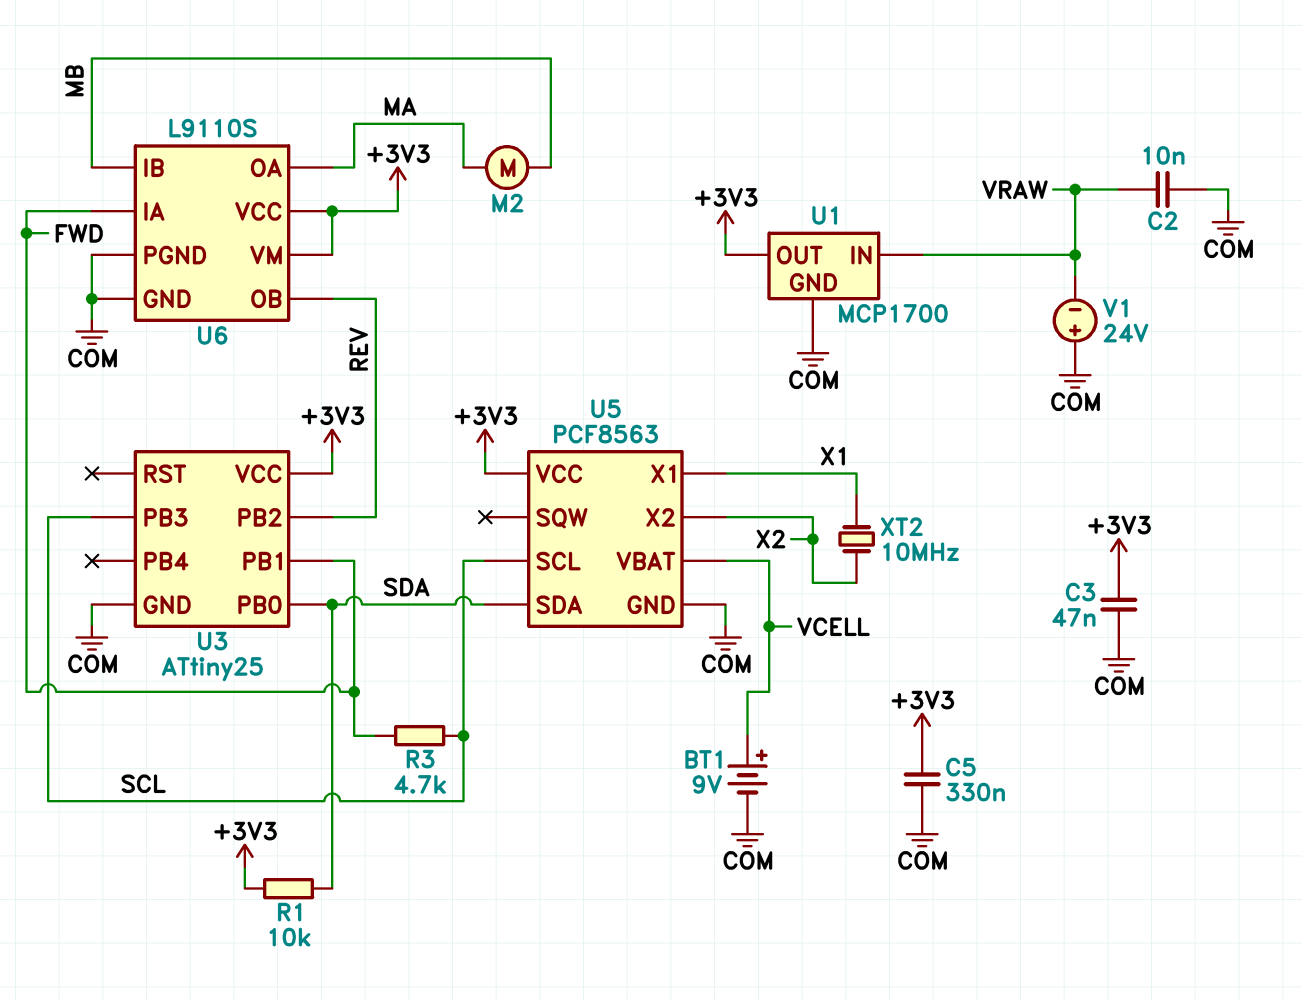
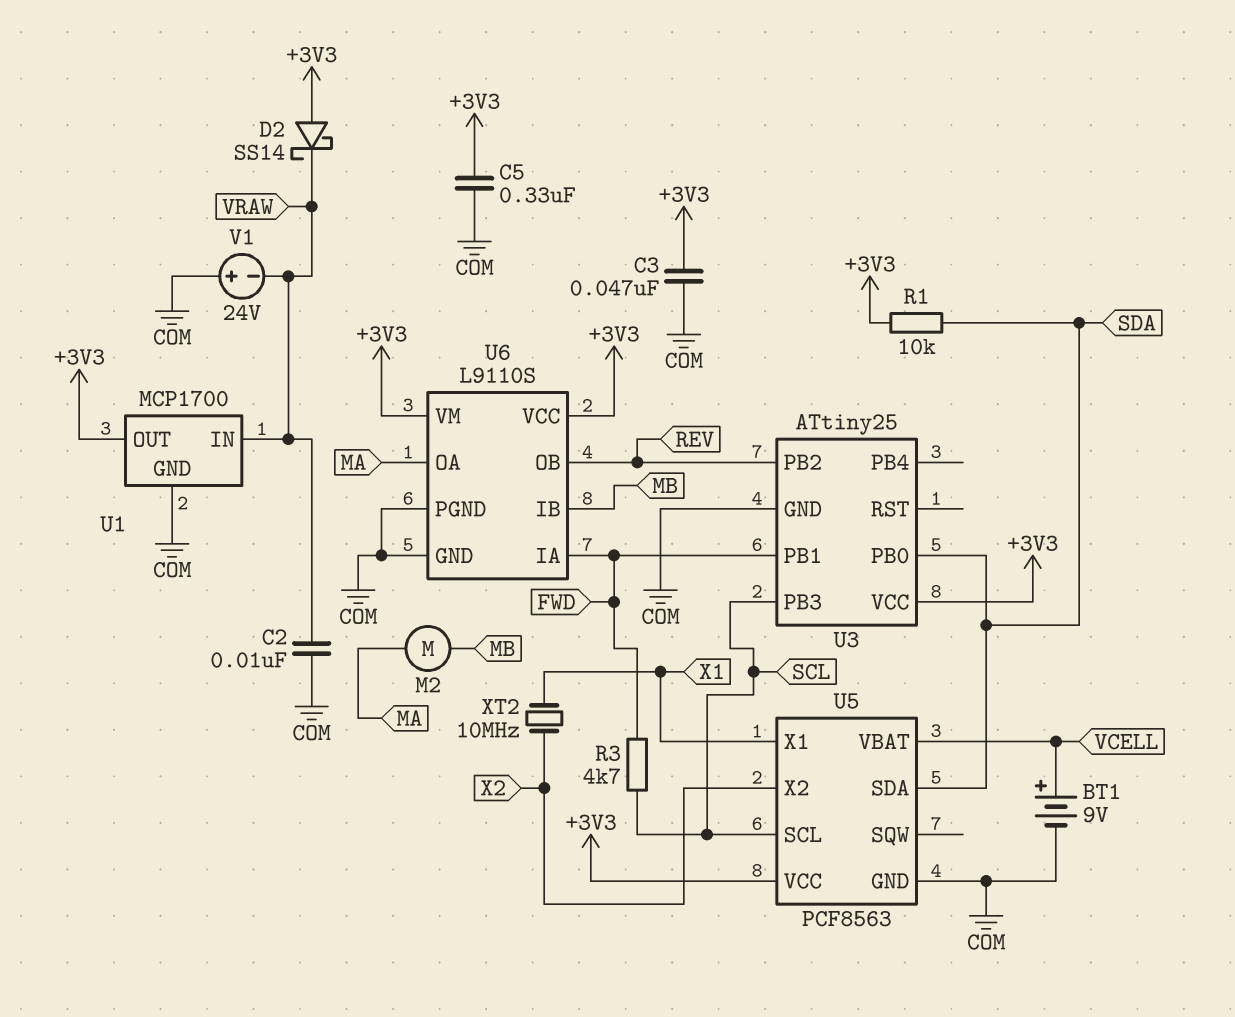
D2: none -> schottky SS14 (A +3V3, K VRAW)

